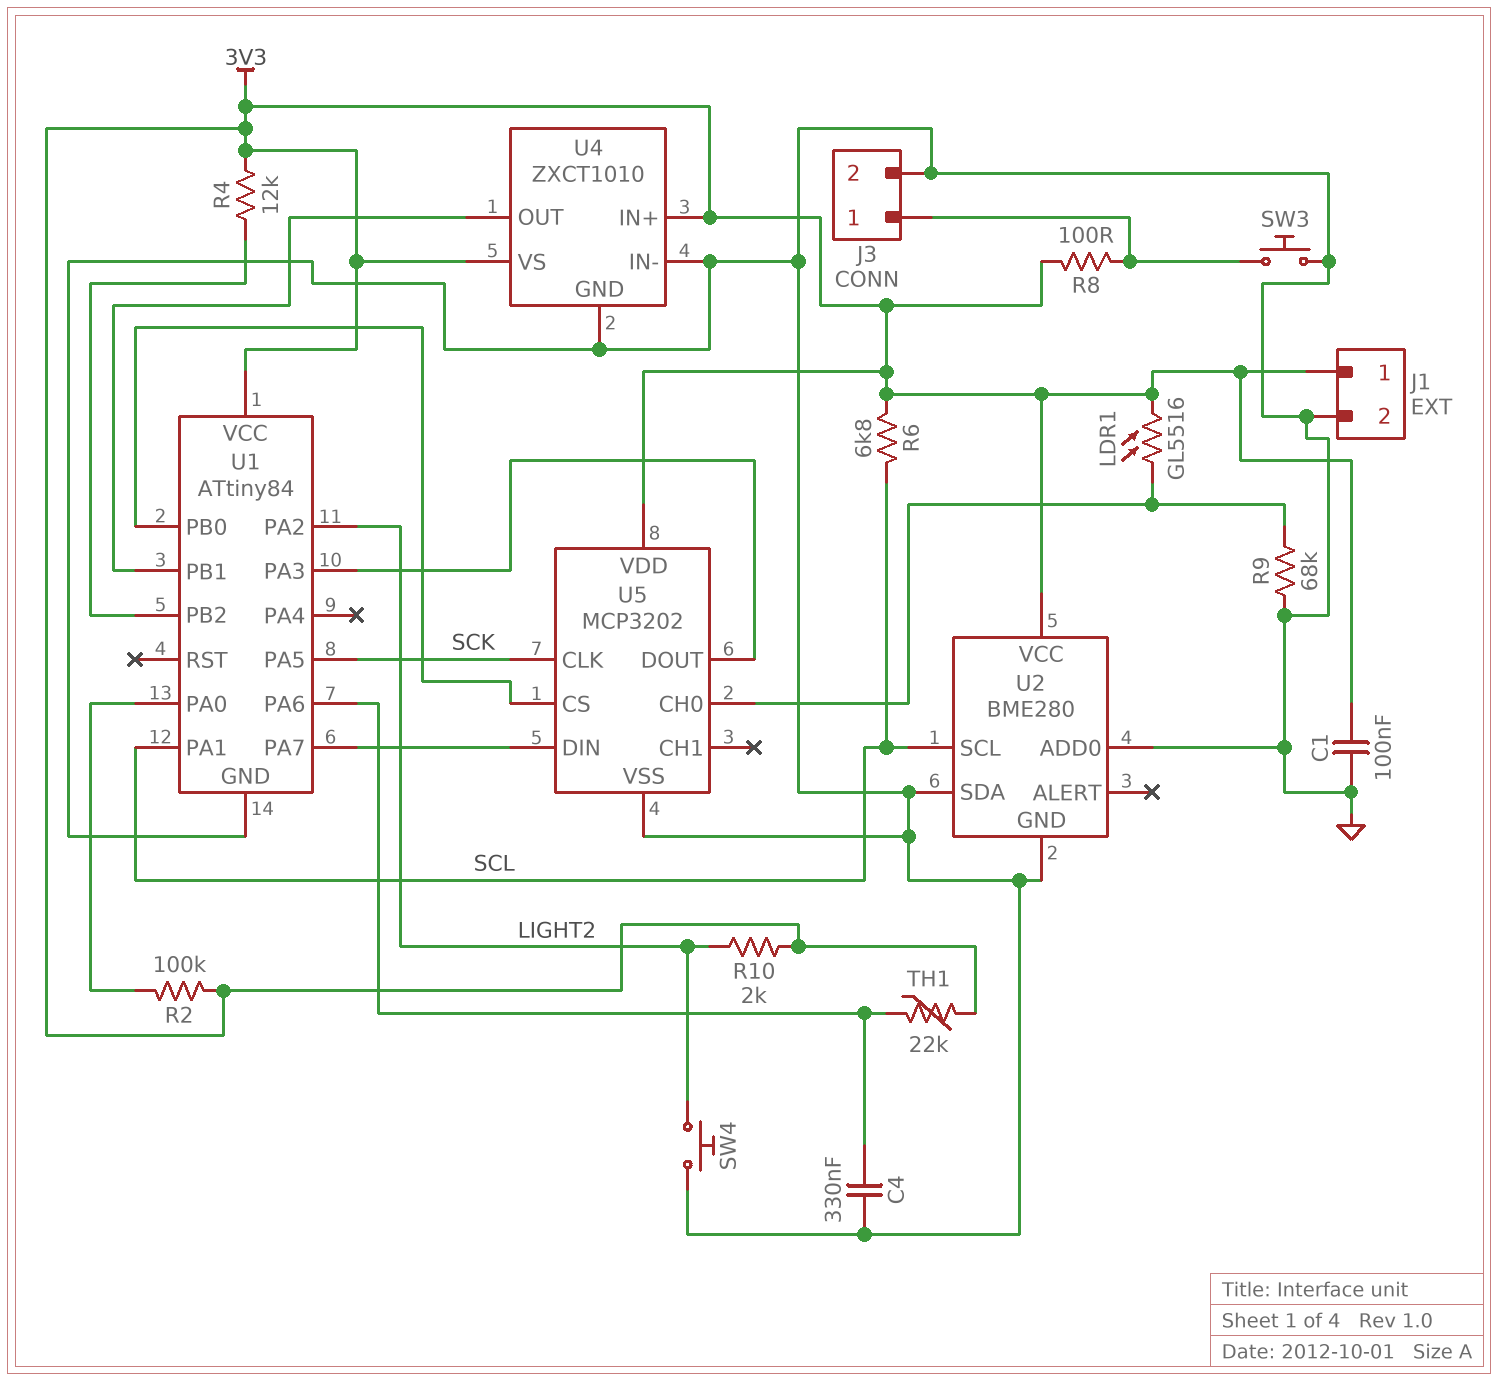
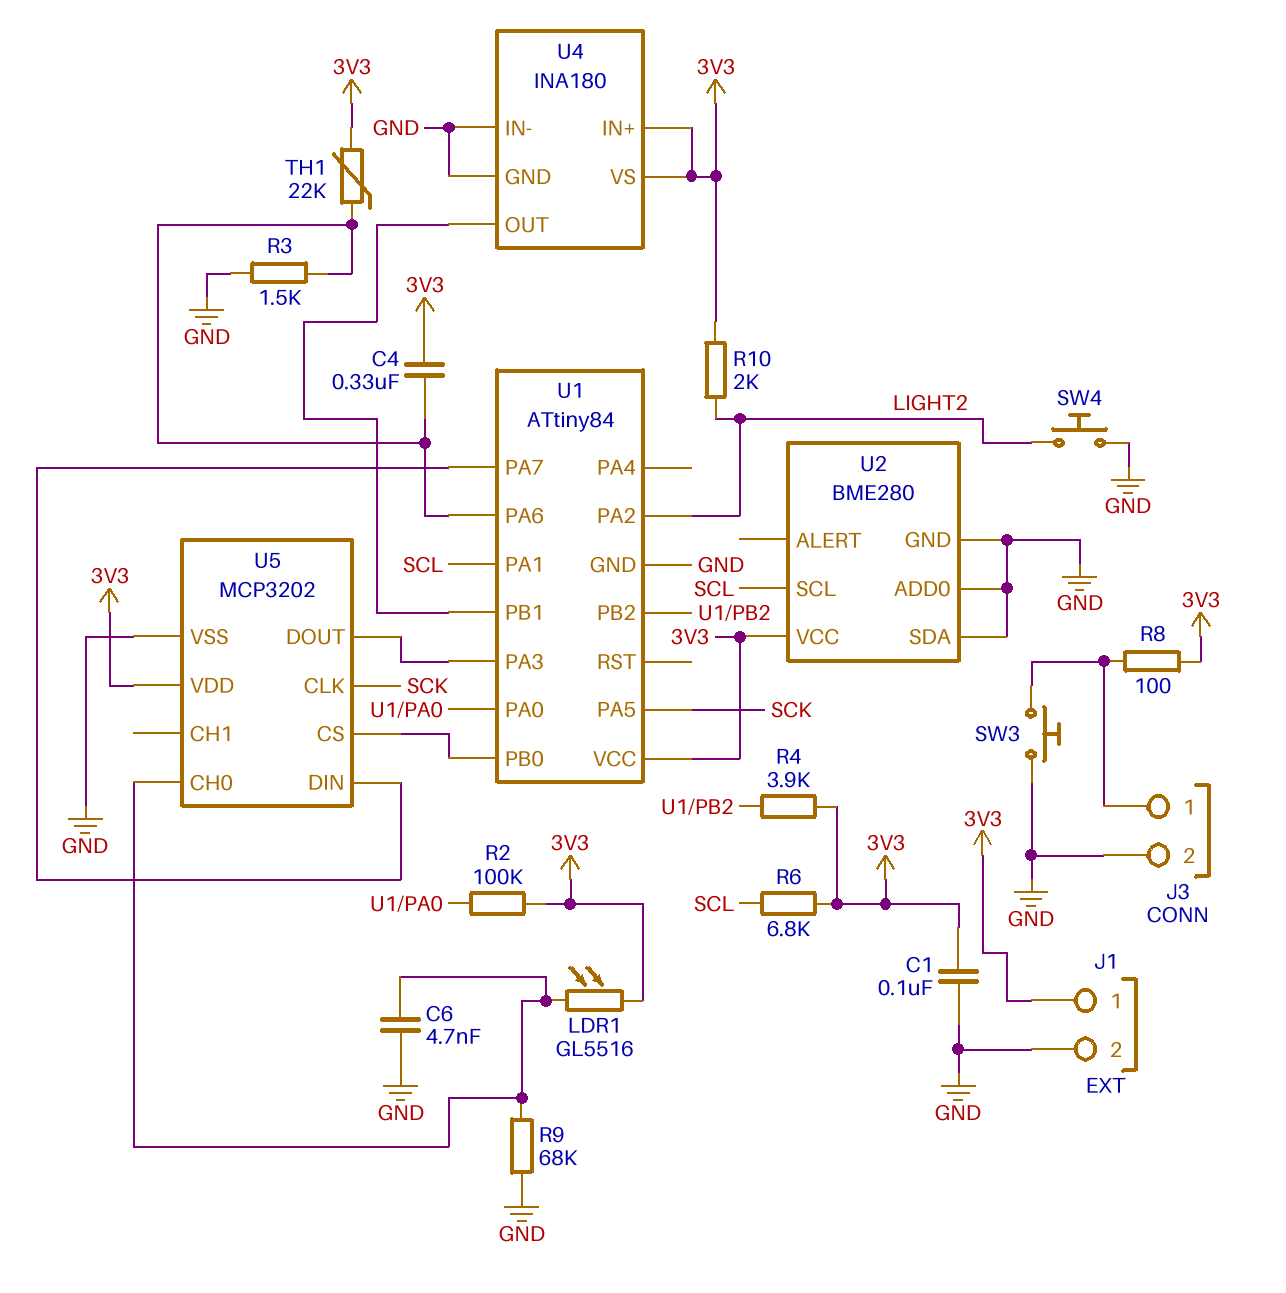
C4: 330nF (GND, U1/PA6) -> 330nF (3V3, U1/PA6)
C6: none -> 4.7nF (GND, U5/CH0)
R3: none -> 1.5k (GND, U1/PA6)
R4: 12k (3V3, U1/PB2) -> 3.9k (3V3, U1/PB2)
U4: ZXCT1010 -> INA180

